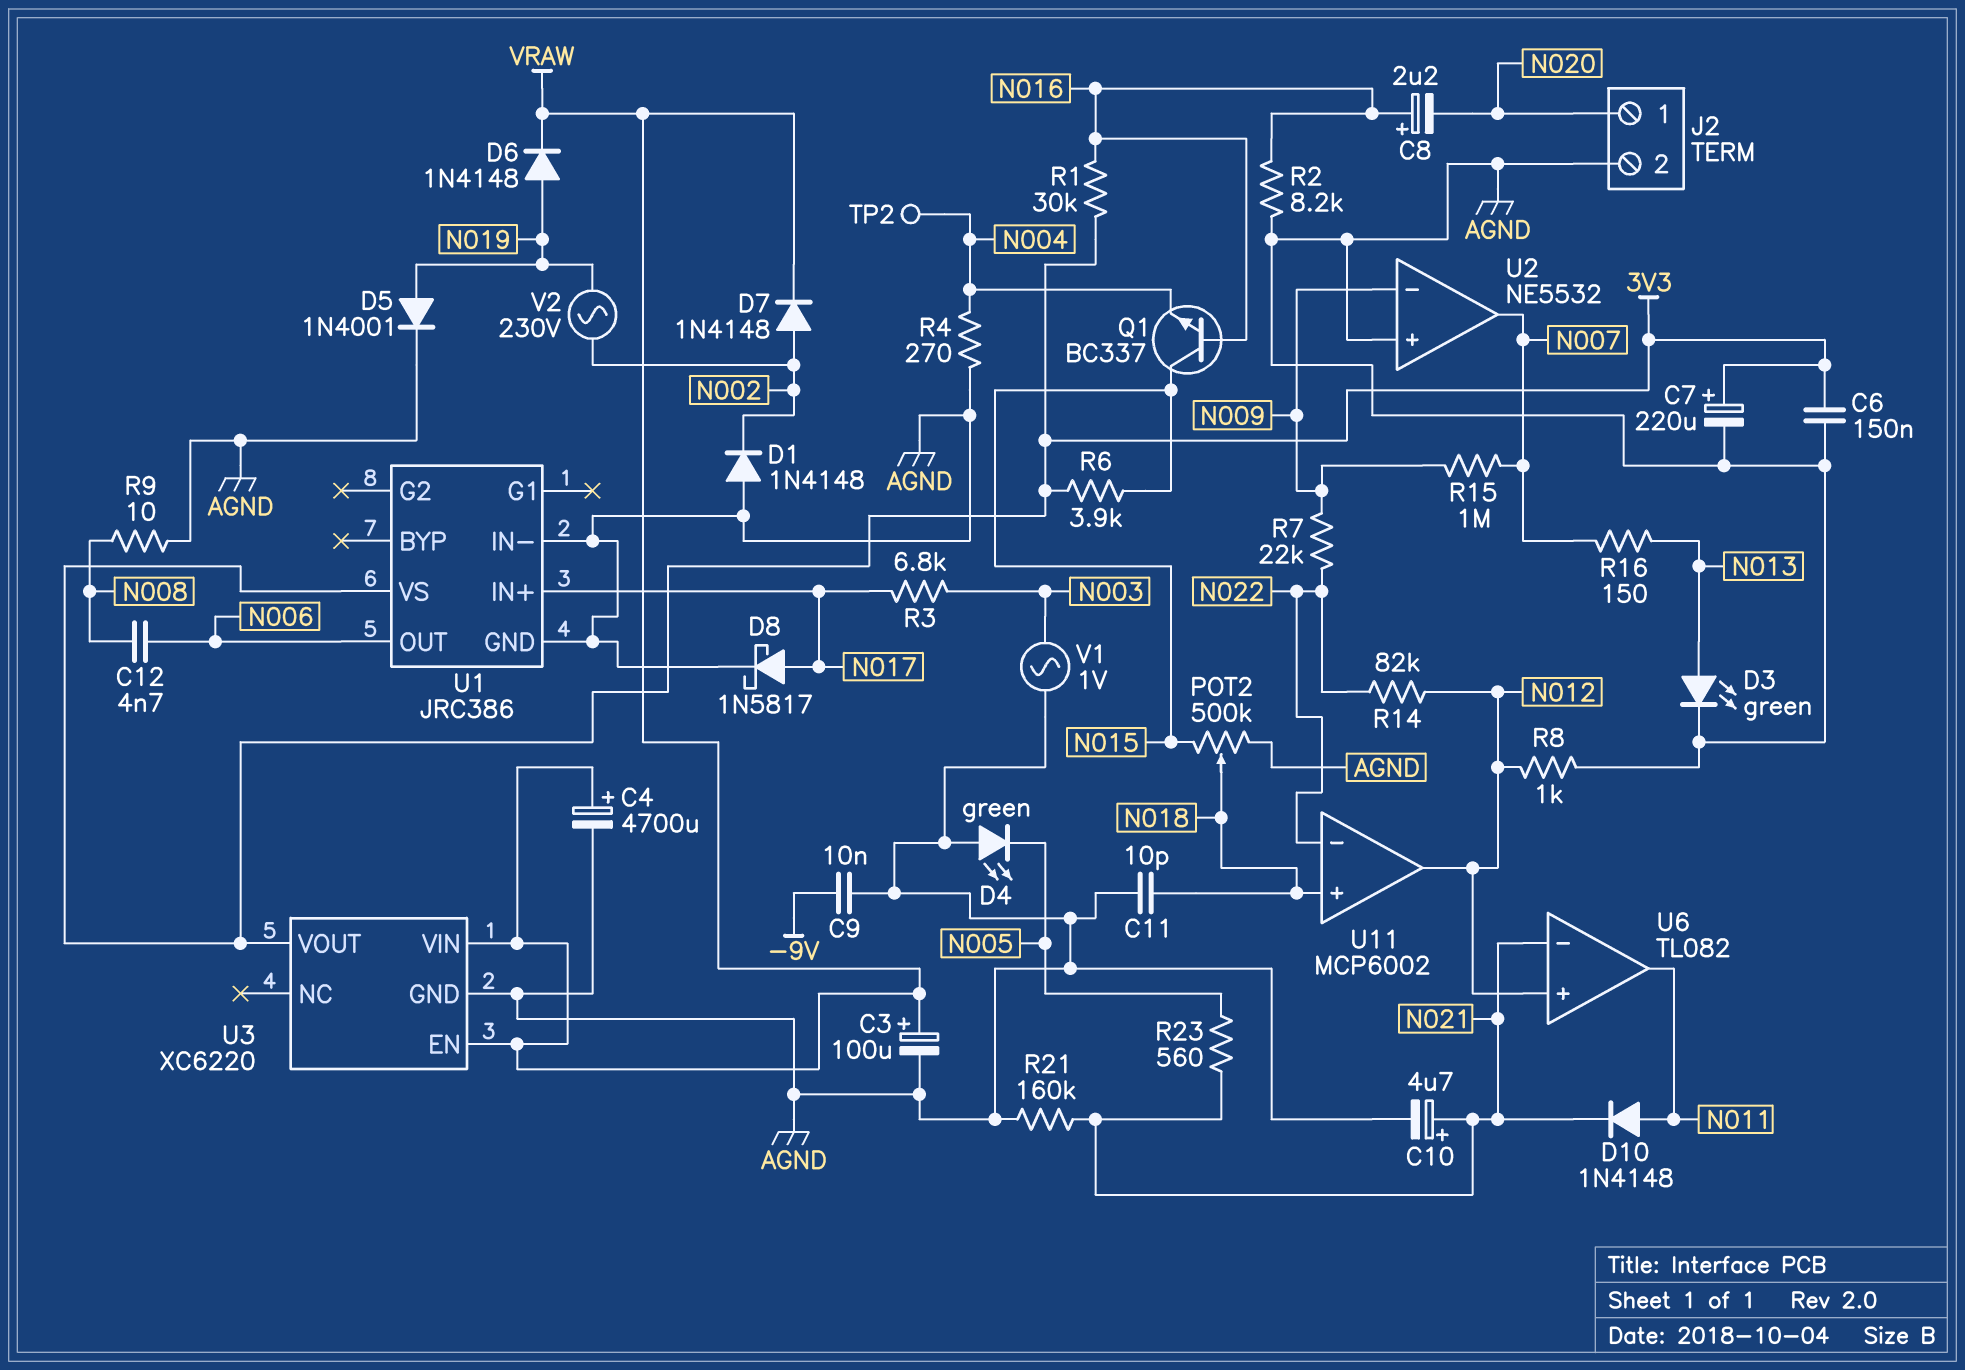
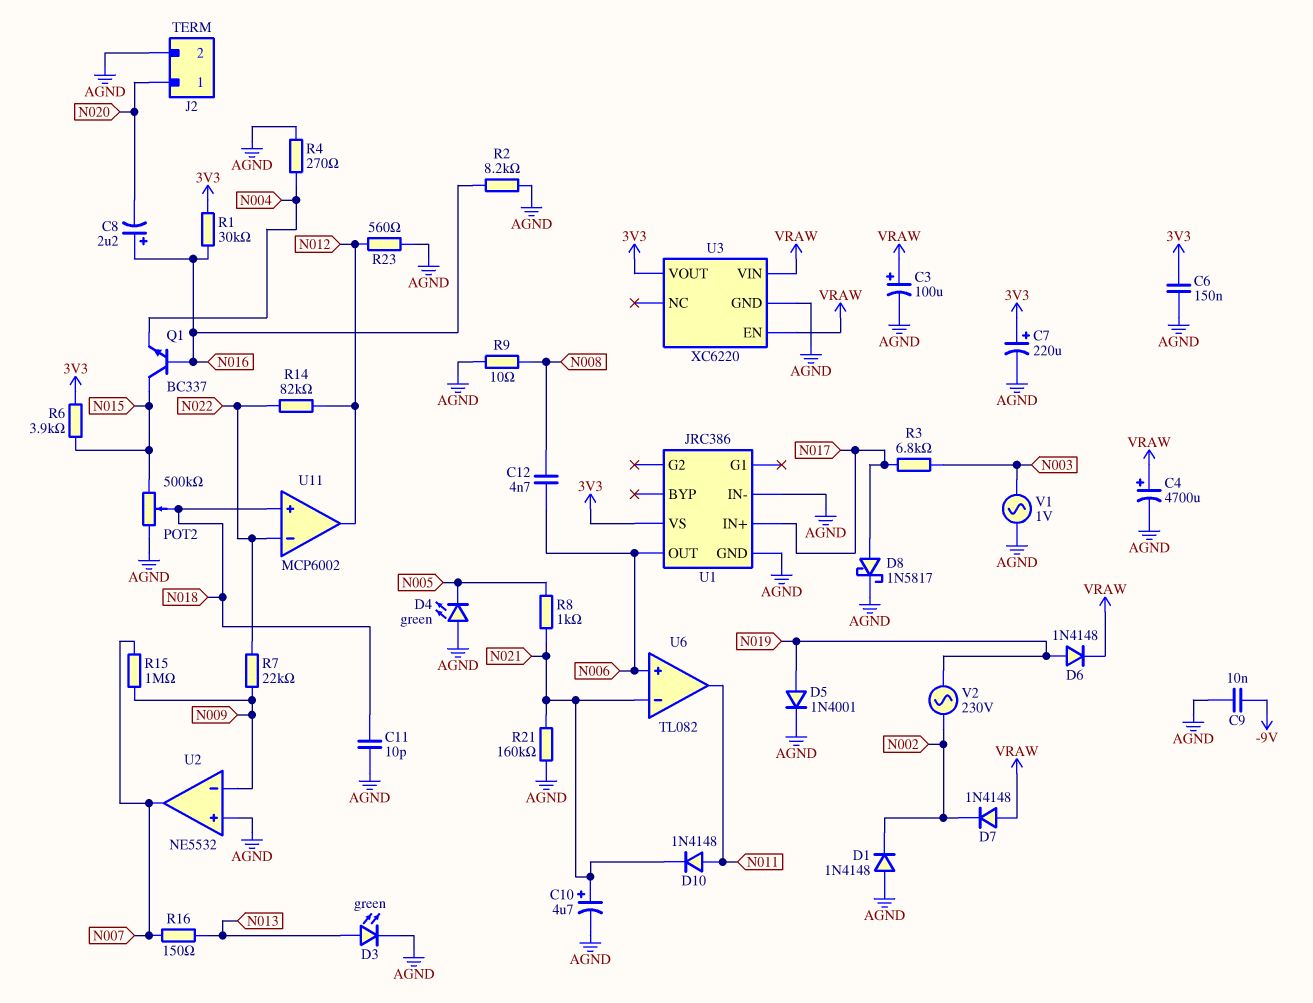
D7: diode 1N4148 (A N002, K VRAW) -> diode 1N4148 (A VRAW, K N002)
R8: 1k (AGND, N012) -> 1k (N005, N021)
R23: 560 (N005, N021) -> 560 (AGND, N012)
TP2: test point (N004) -> none
U6 pin in+: N012 -> N006

